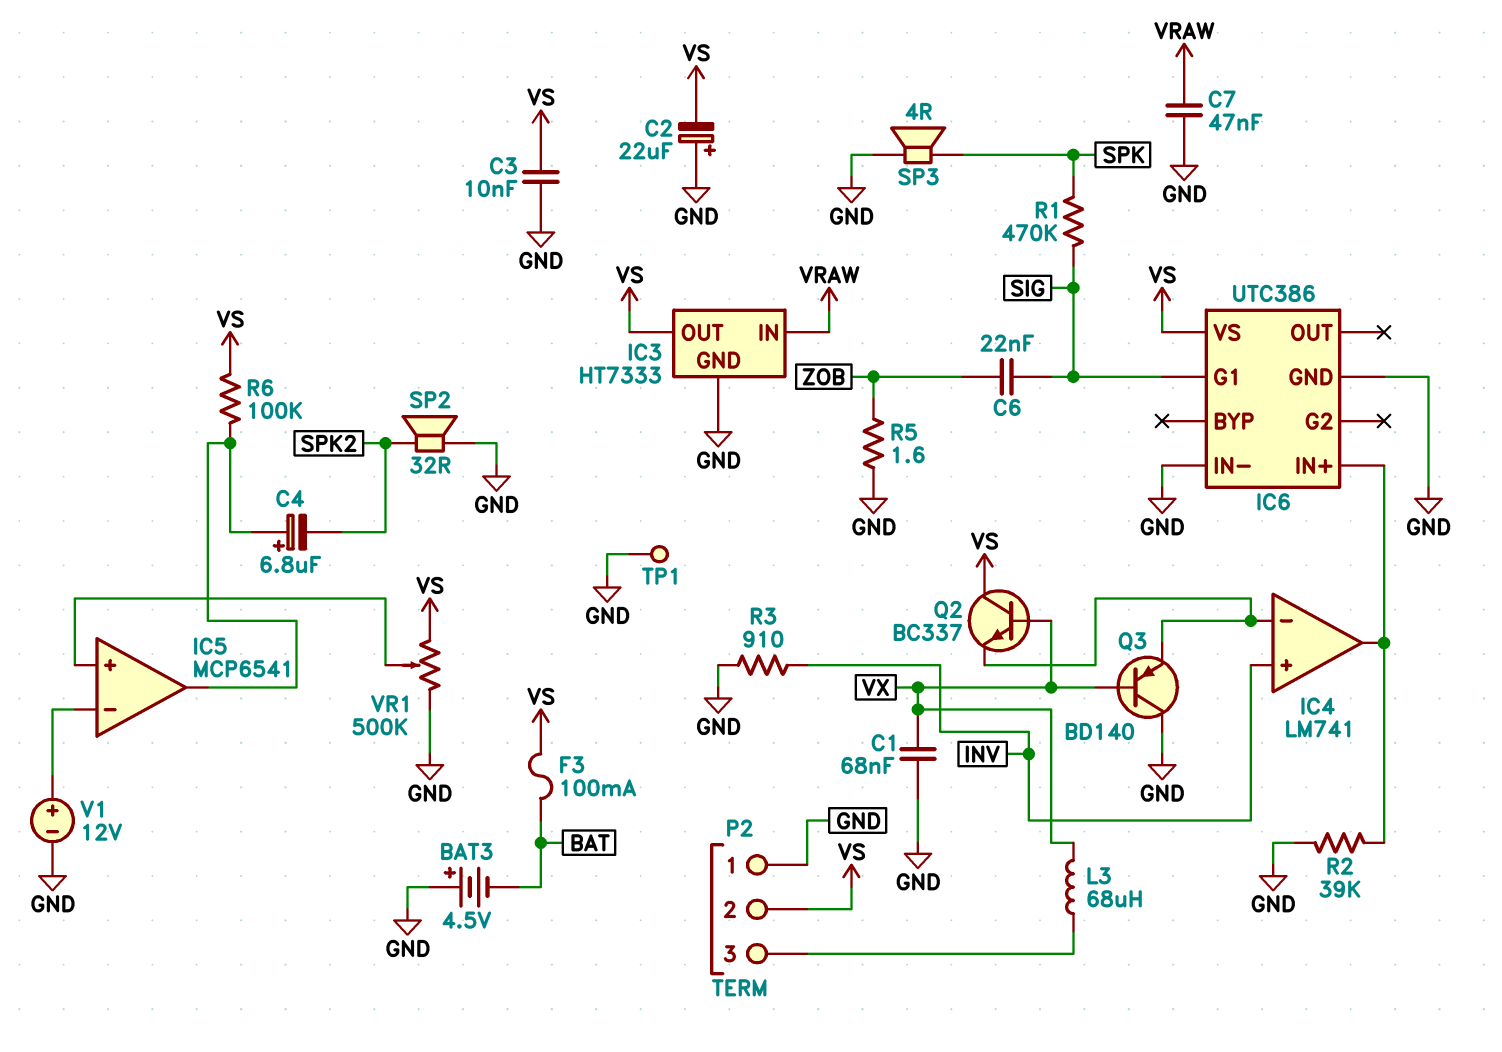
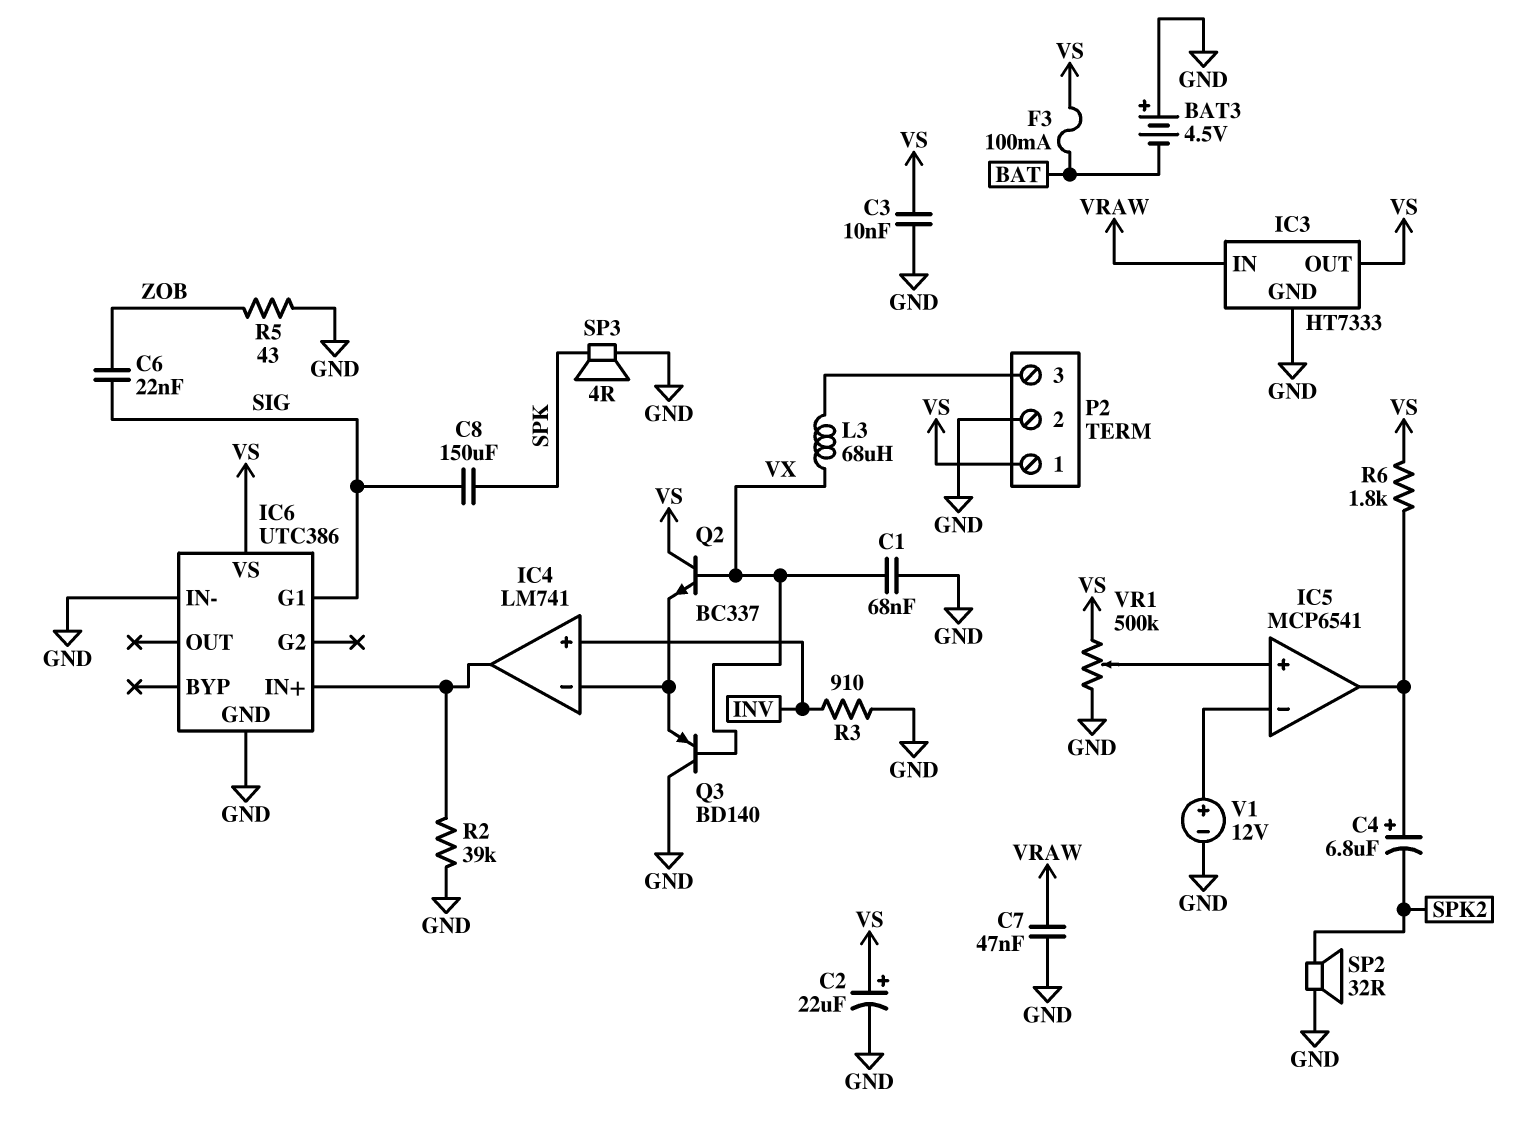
C2: 22uF (plus GND, minus VS) -> 22uF (plus VS, minus GND)
C8: none -> 150uF (SIG, SPK)
P2 pin 1: GND -> VS
P2 pin 2: VS -> GND
R1: 470k (SIG, SPK) -> none
R5: 1.6 (GND, ZOB) -> 43 (GND, ZOB)
R6: 100k (IC5/out, VS) -> 1.8k (IC5/out, VS)
TP1: test point (GND) -> none

